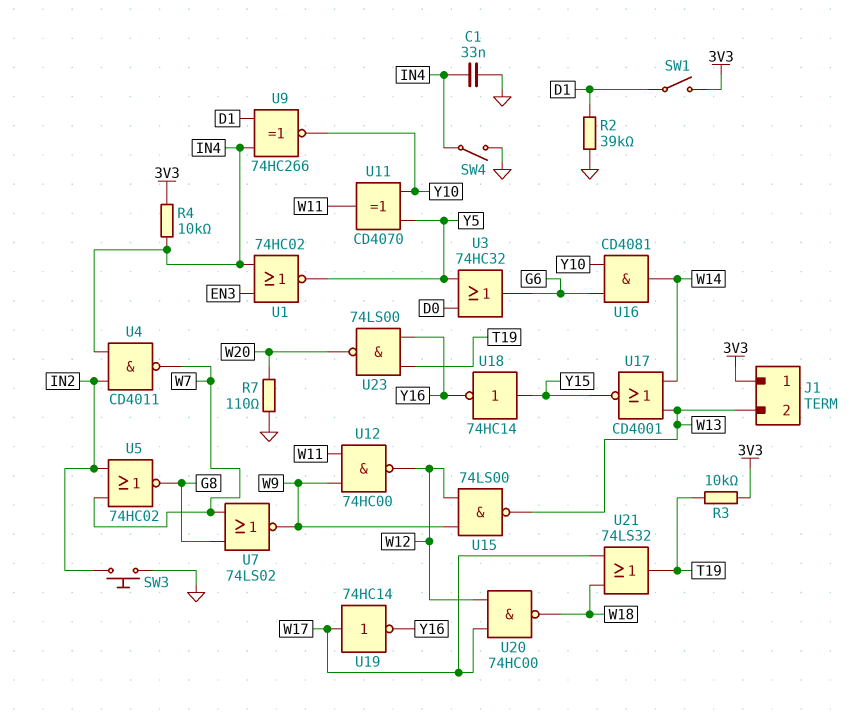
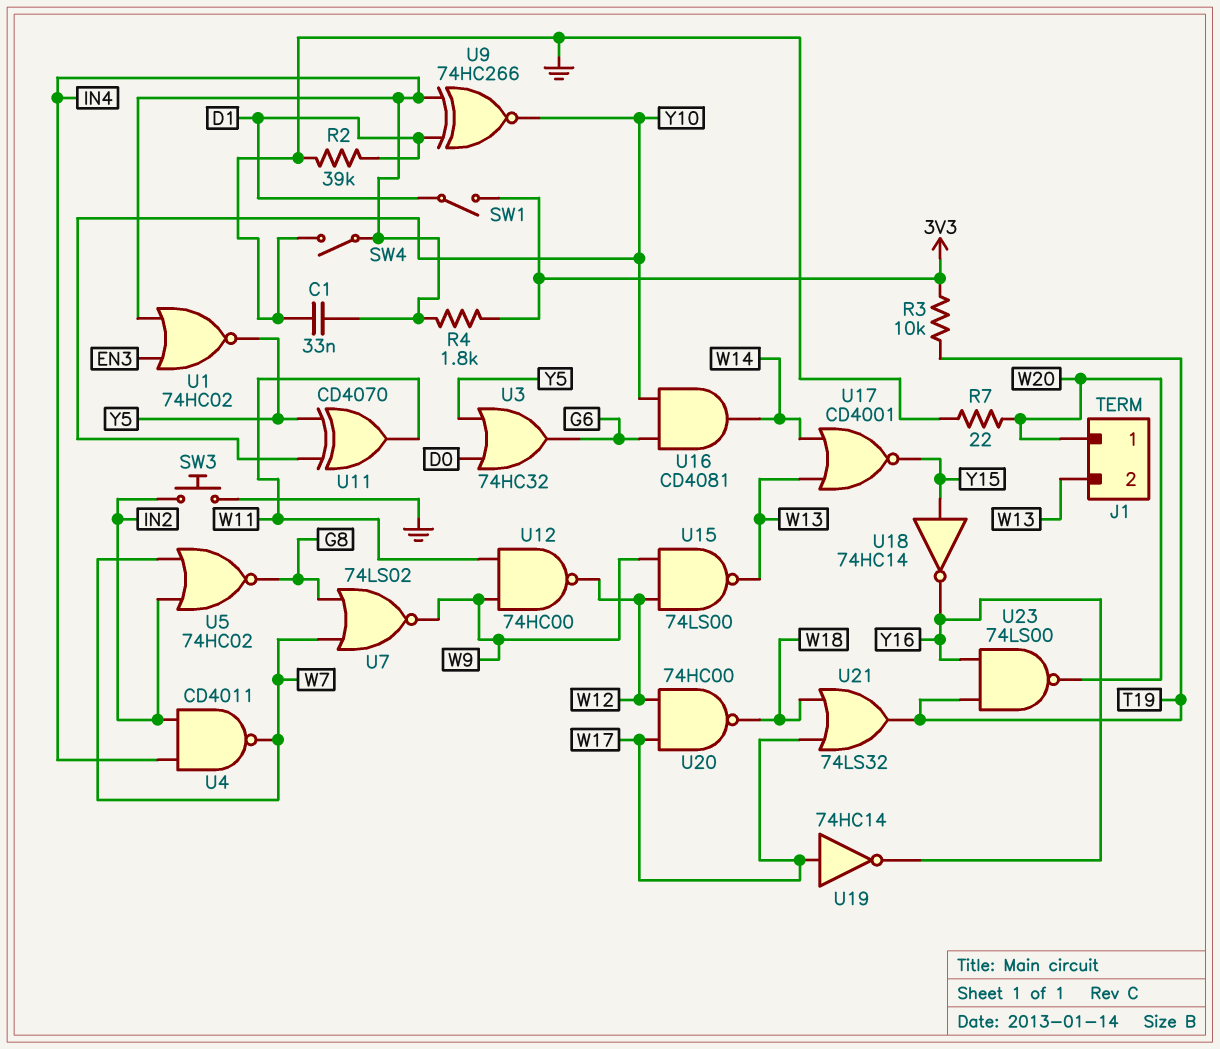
J1 pin 1: 3V3 -> W20
R4: 10k (3V3, IN4) -> 1.8k (3V3, IN4)
R7: 110 (GND, W20) -> 22 (GND, W20)

